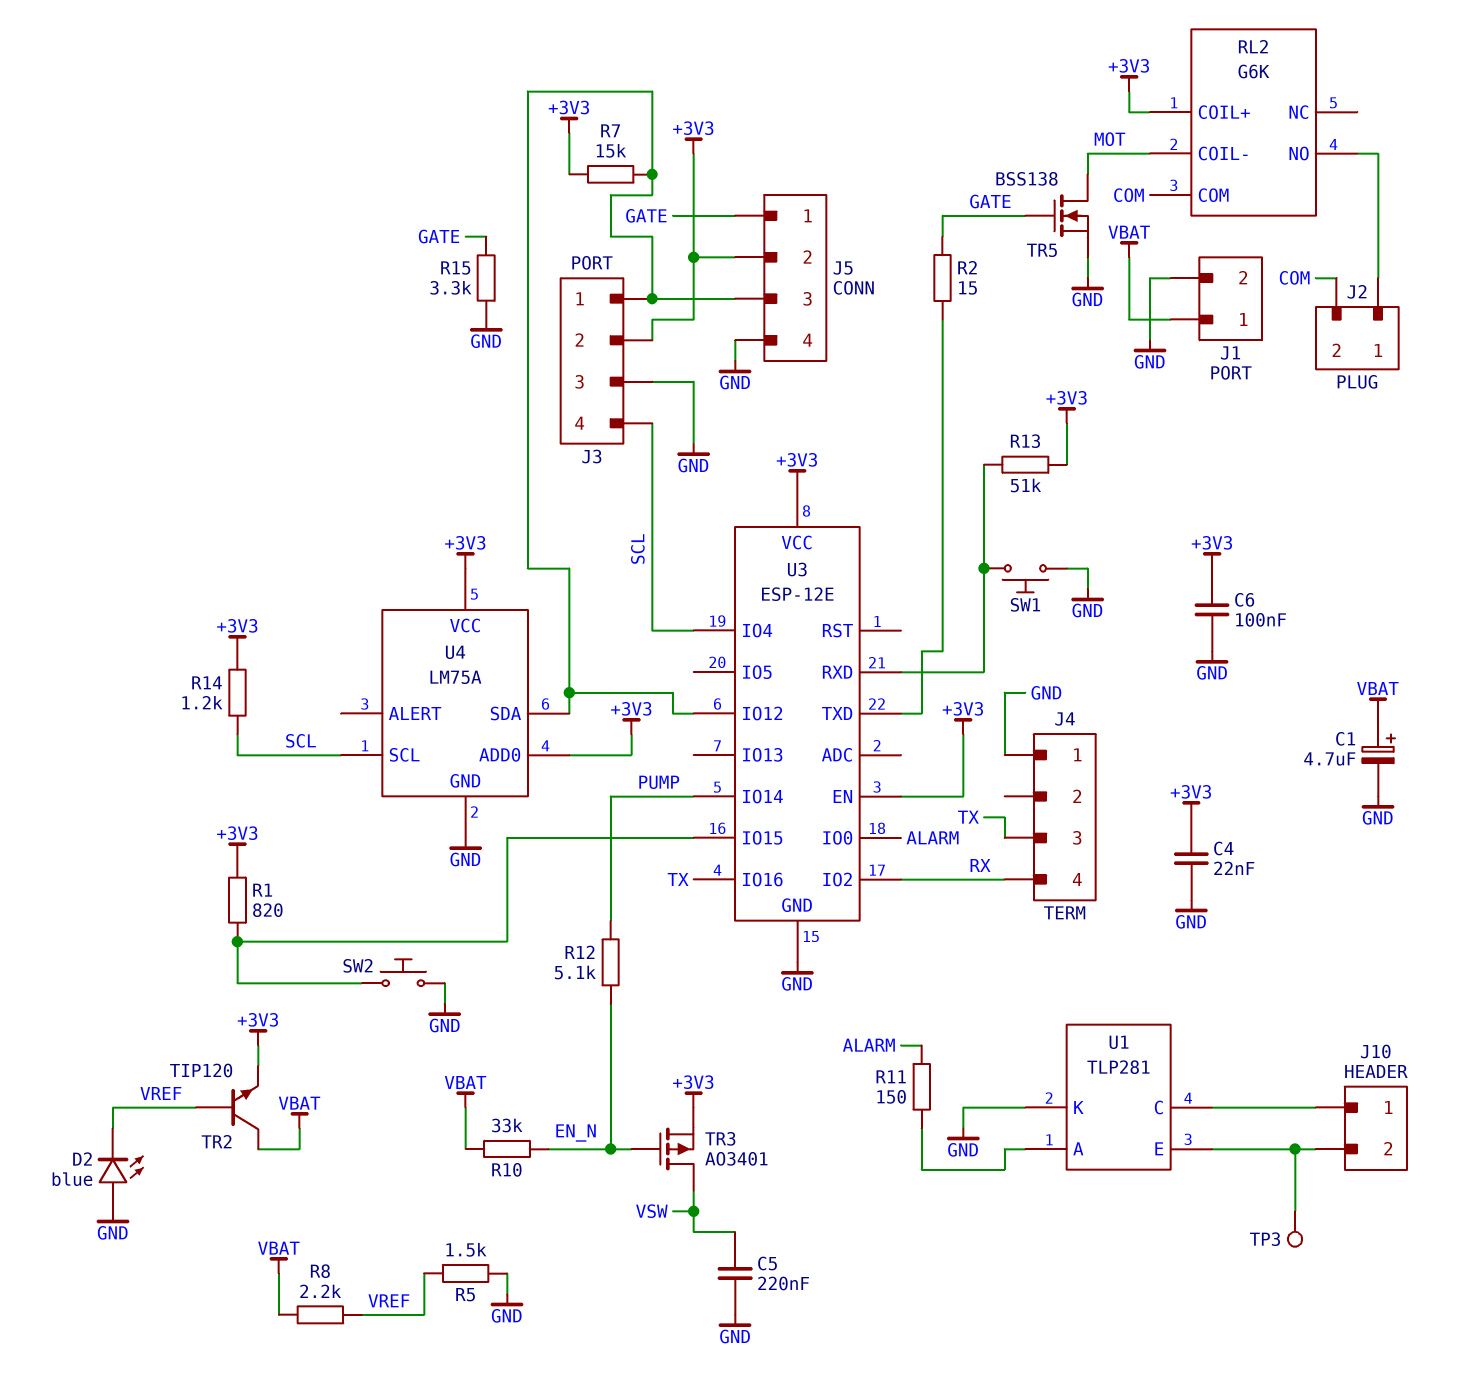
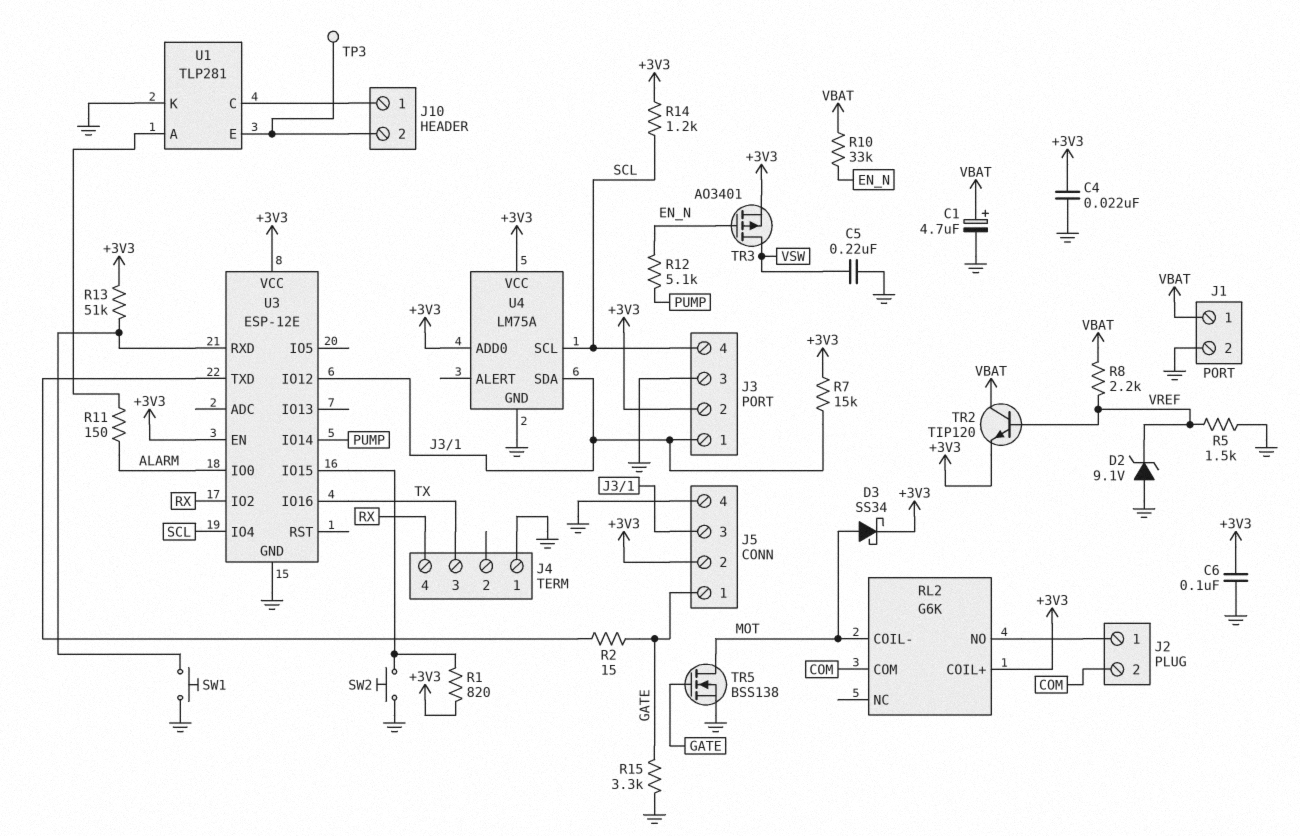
D2: LED blue (A GND, K VREF) -> zener 9.1V (A GND, K VREF)
D3: none -> schottky SS34 (A MOT, K +3V3)

